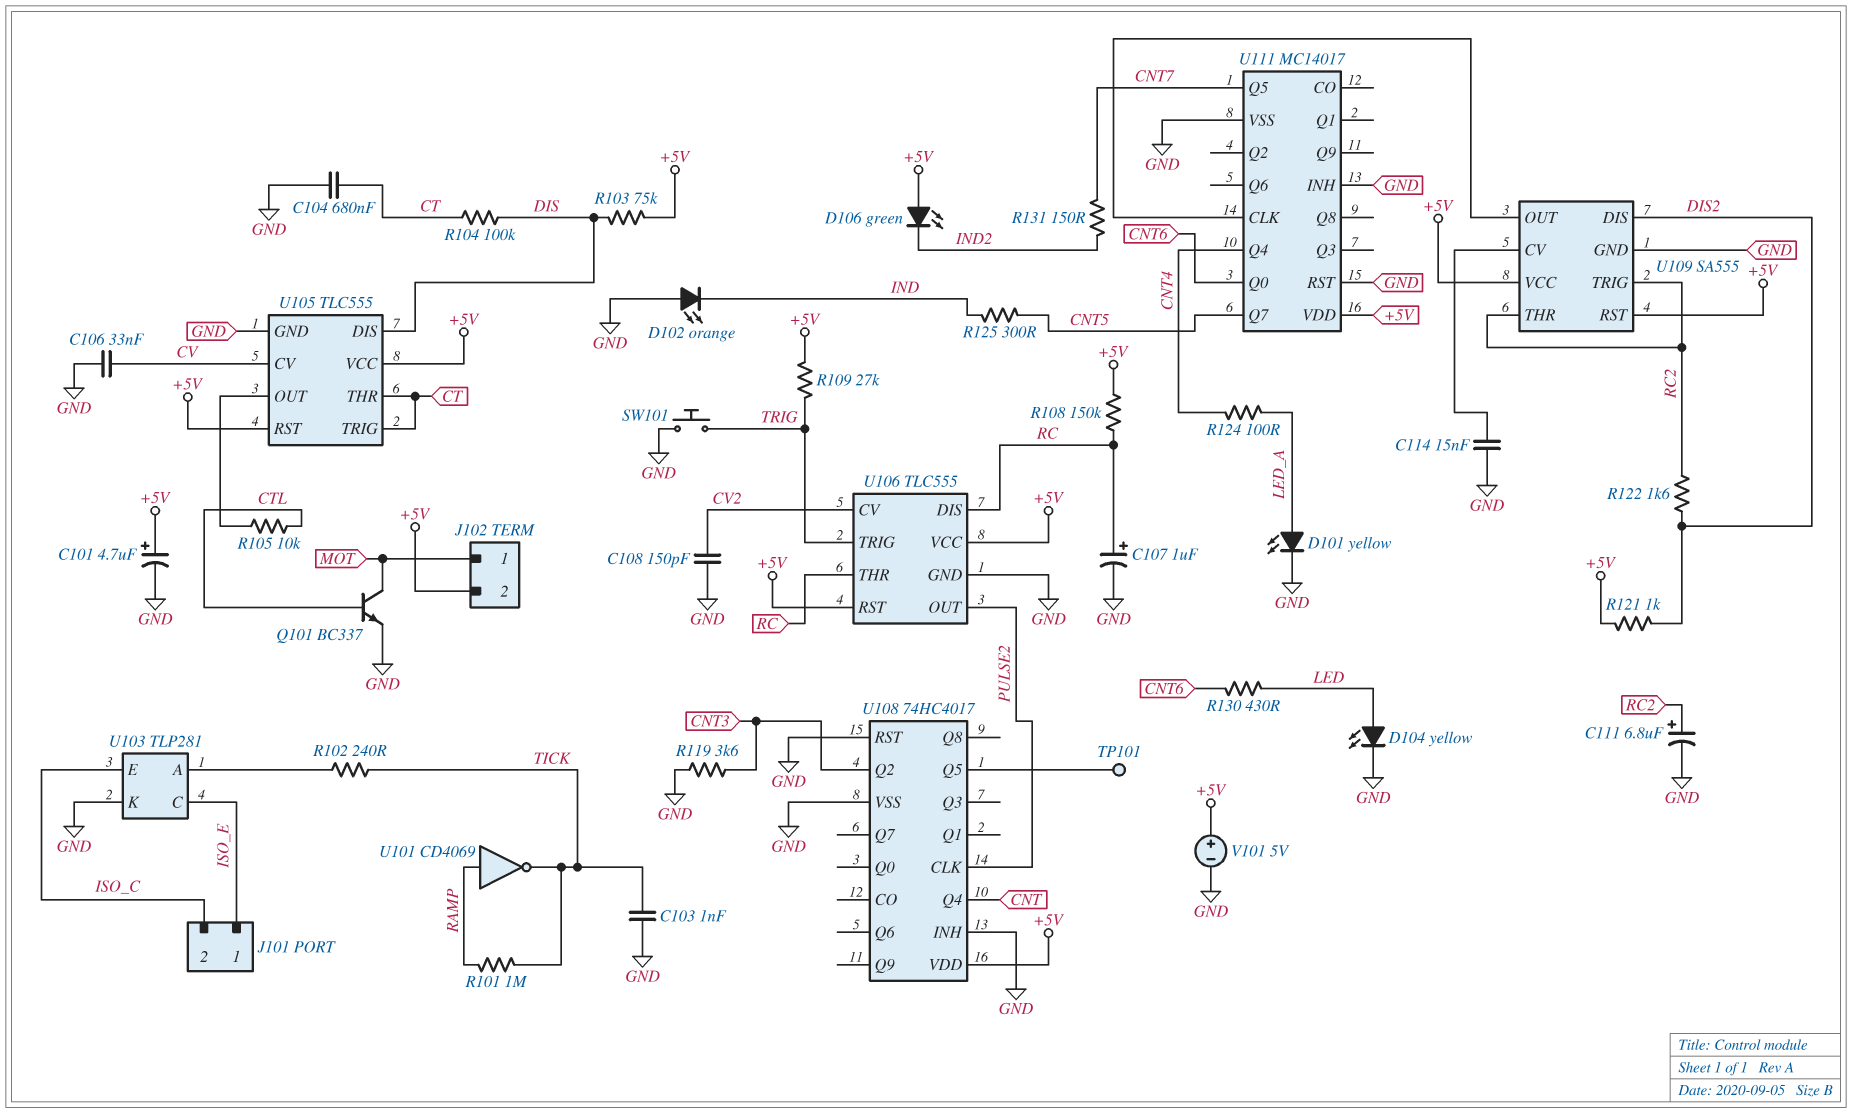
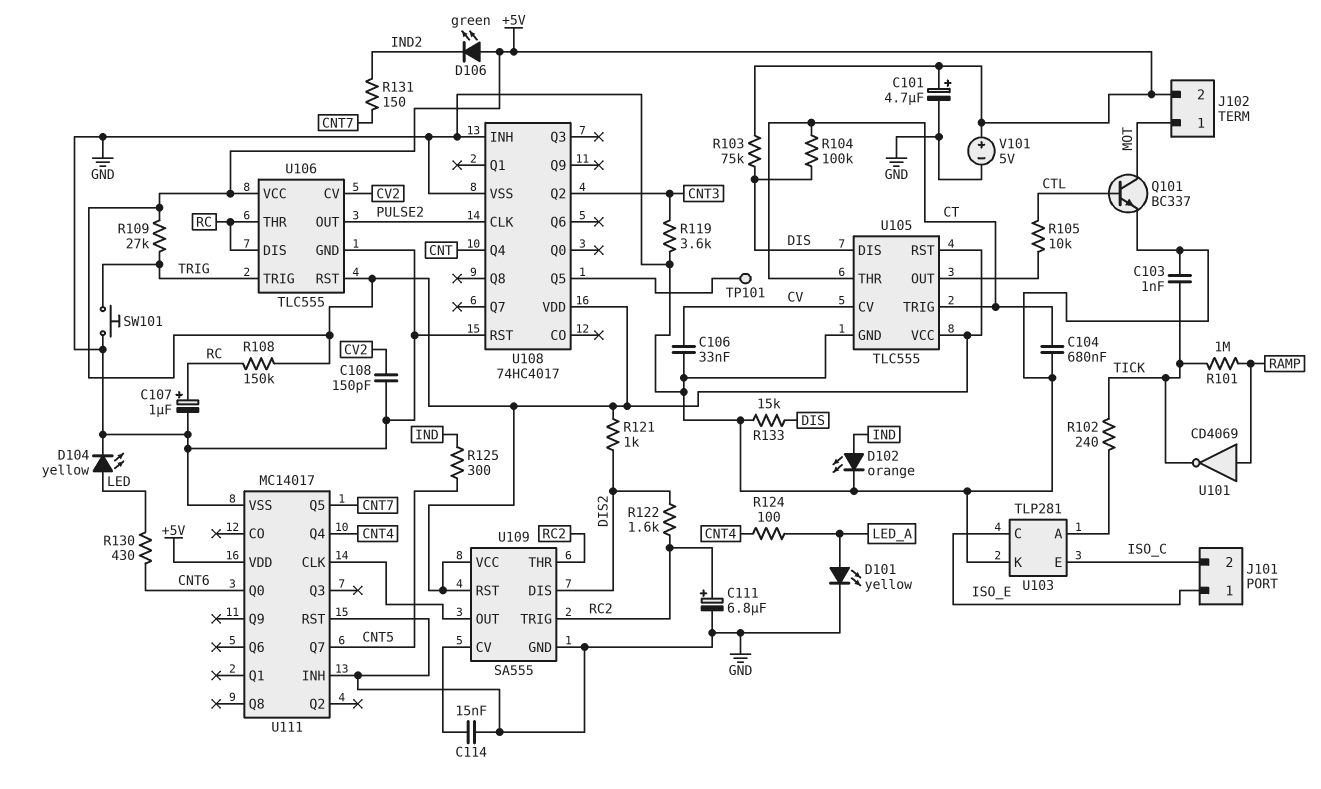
D102: LED orange (A GND, K IND) -> LED orange (A IND, K GND)
R133: none -> 15k (DIS, GND)

